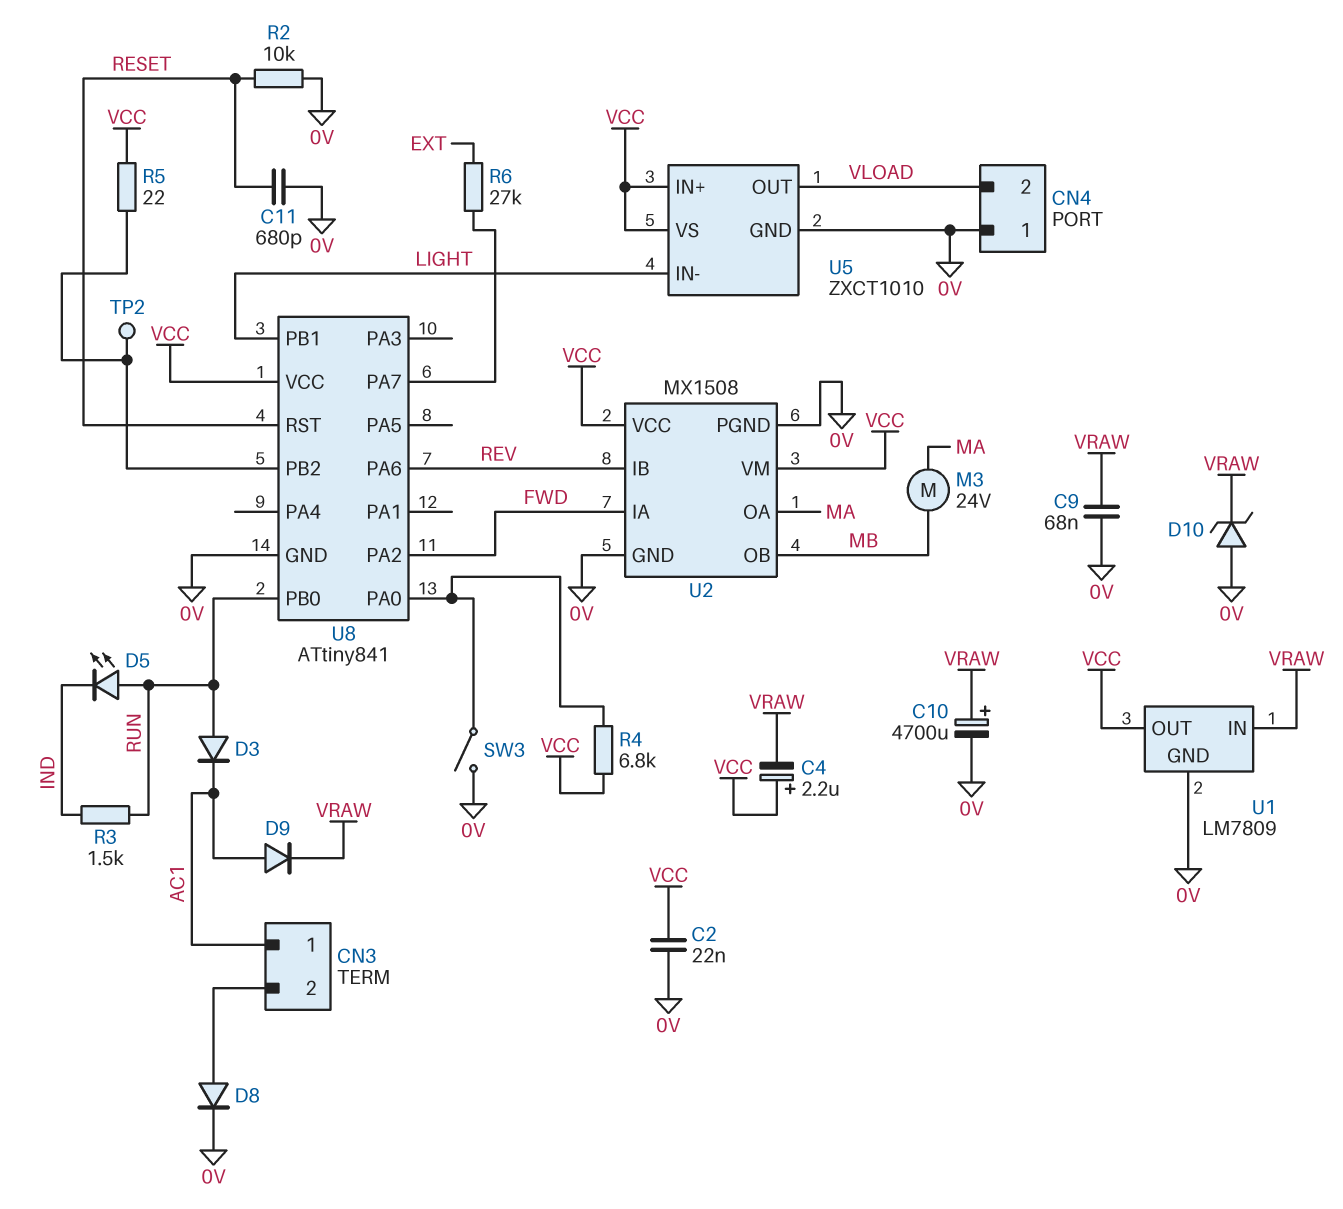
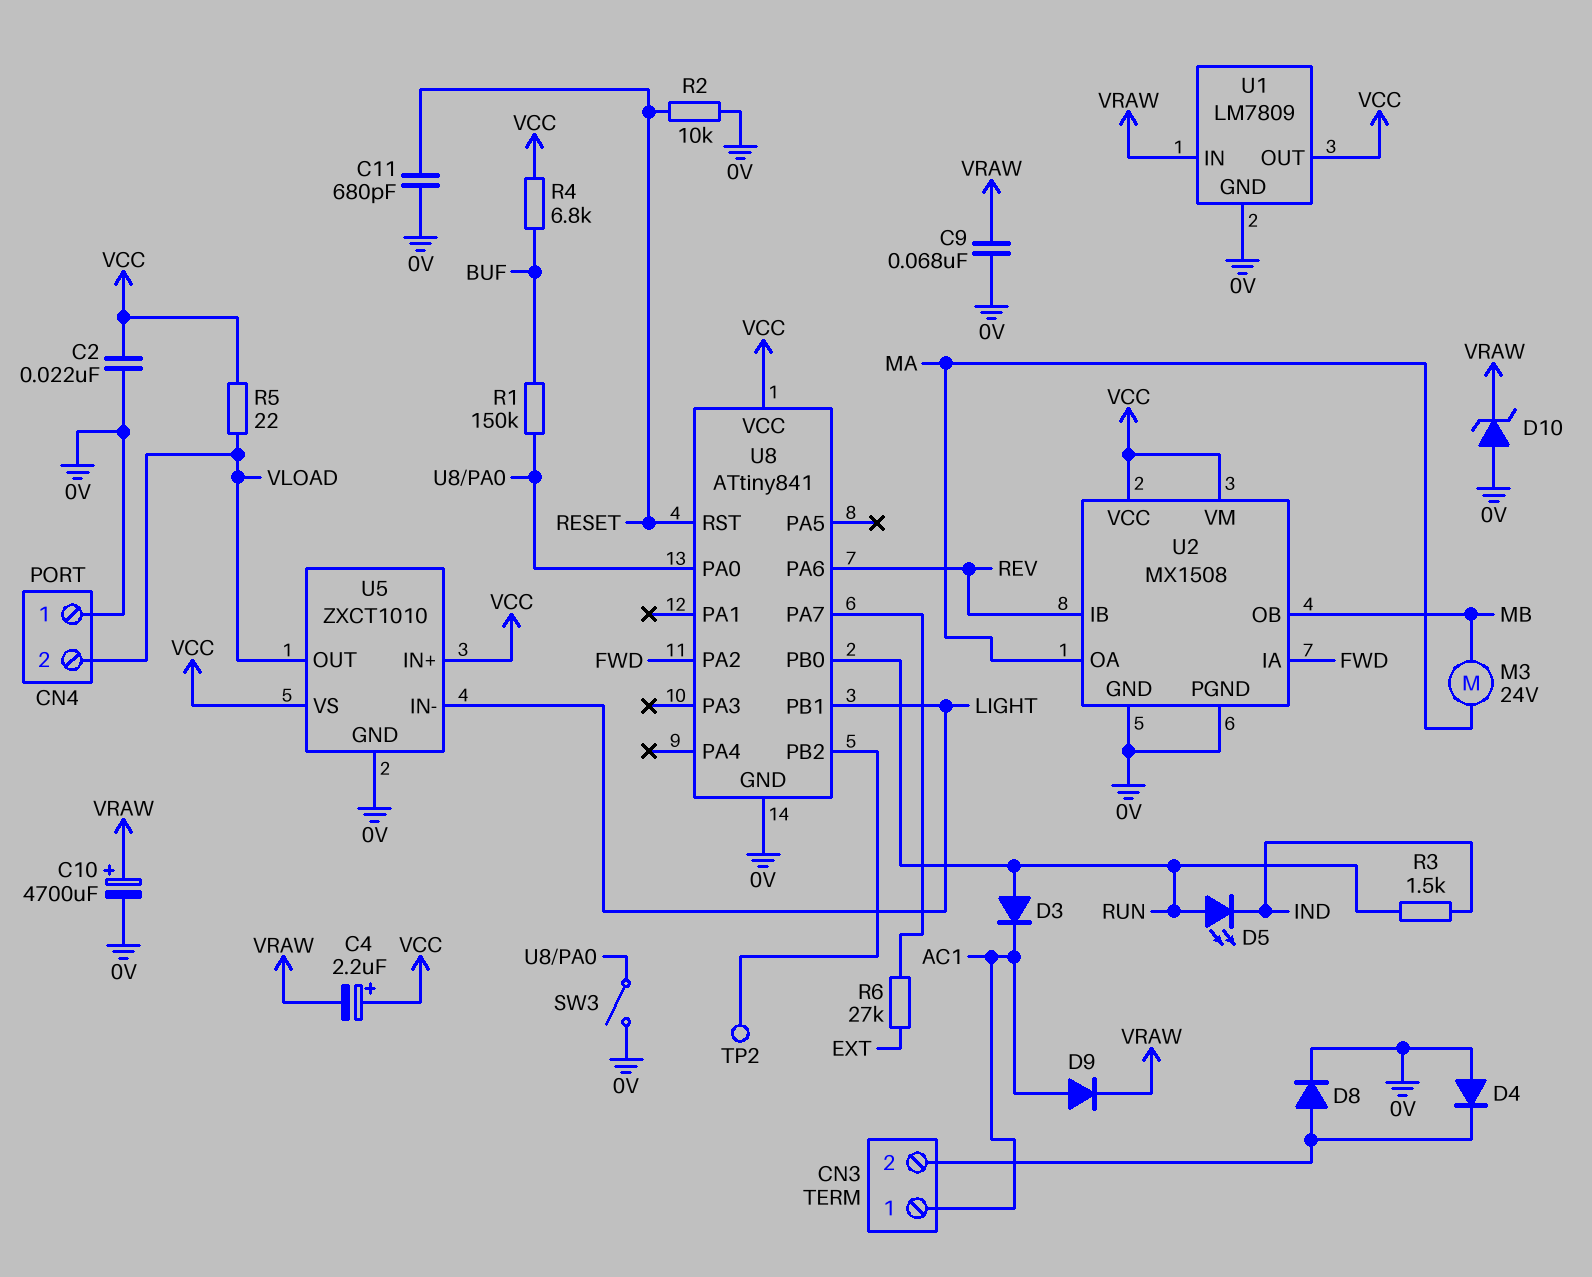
D4: none -> diode (A 0V, K CN3/2)
R1: none -> 150k (BUF, U8/PA0)
R4: 6.8k (U8/PA0, VCC) -> 6.8k (BUF, VCC)
R5: 22 (U8/PB2, VCC) -> 22 (VCC, VLOAD)

